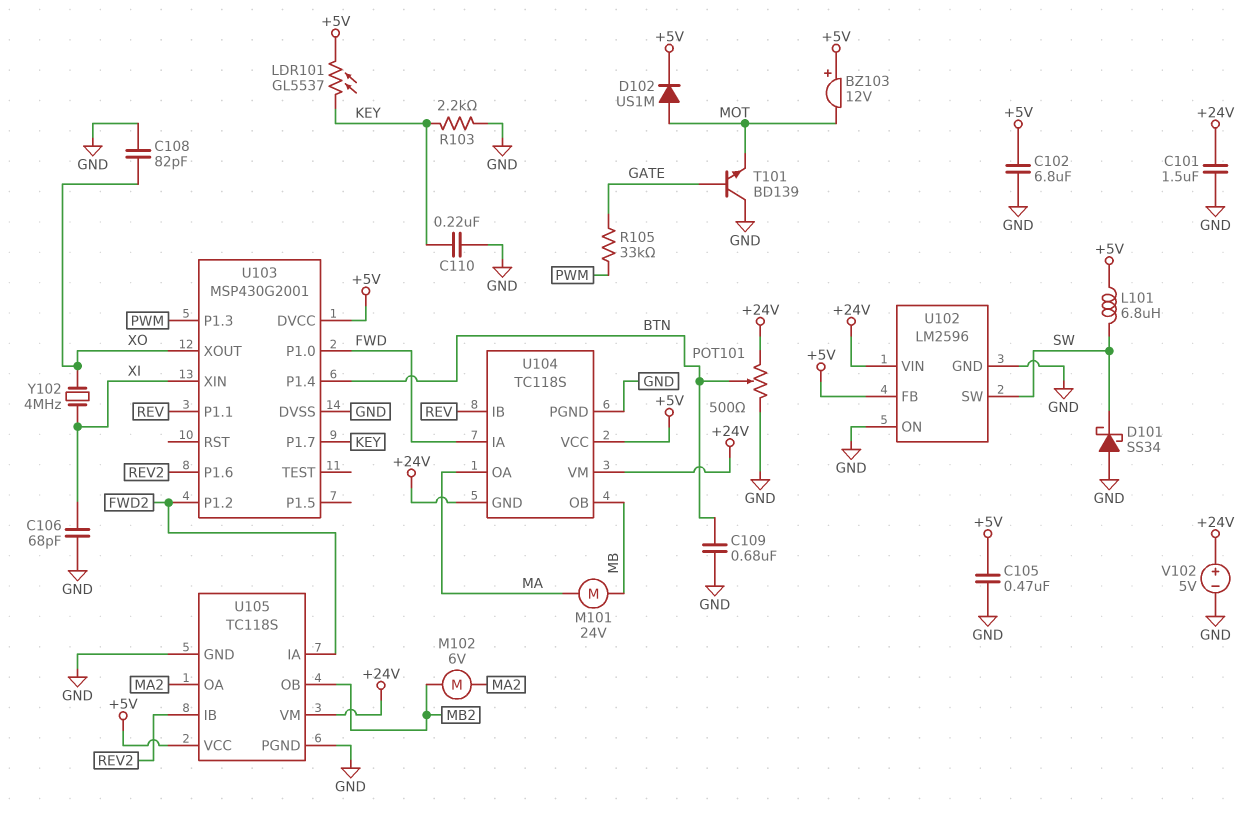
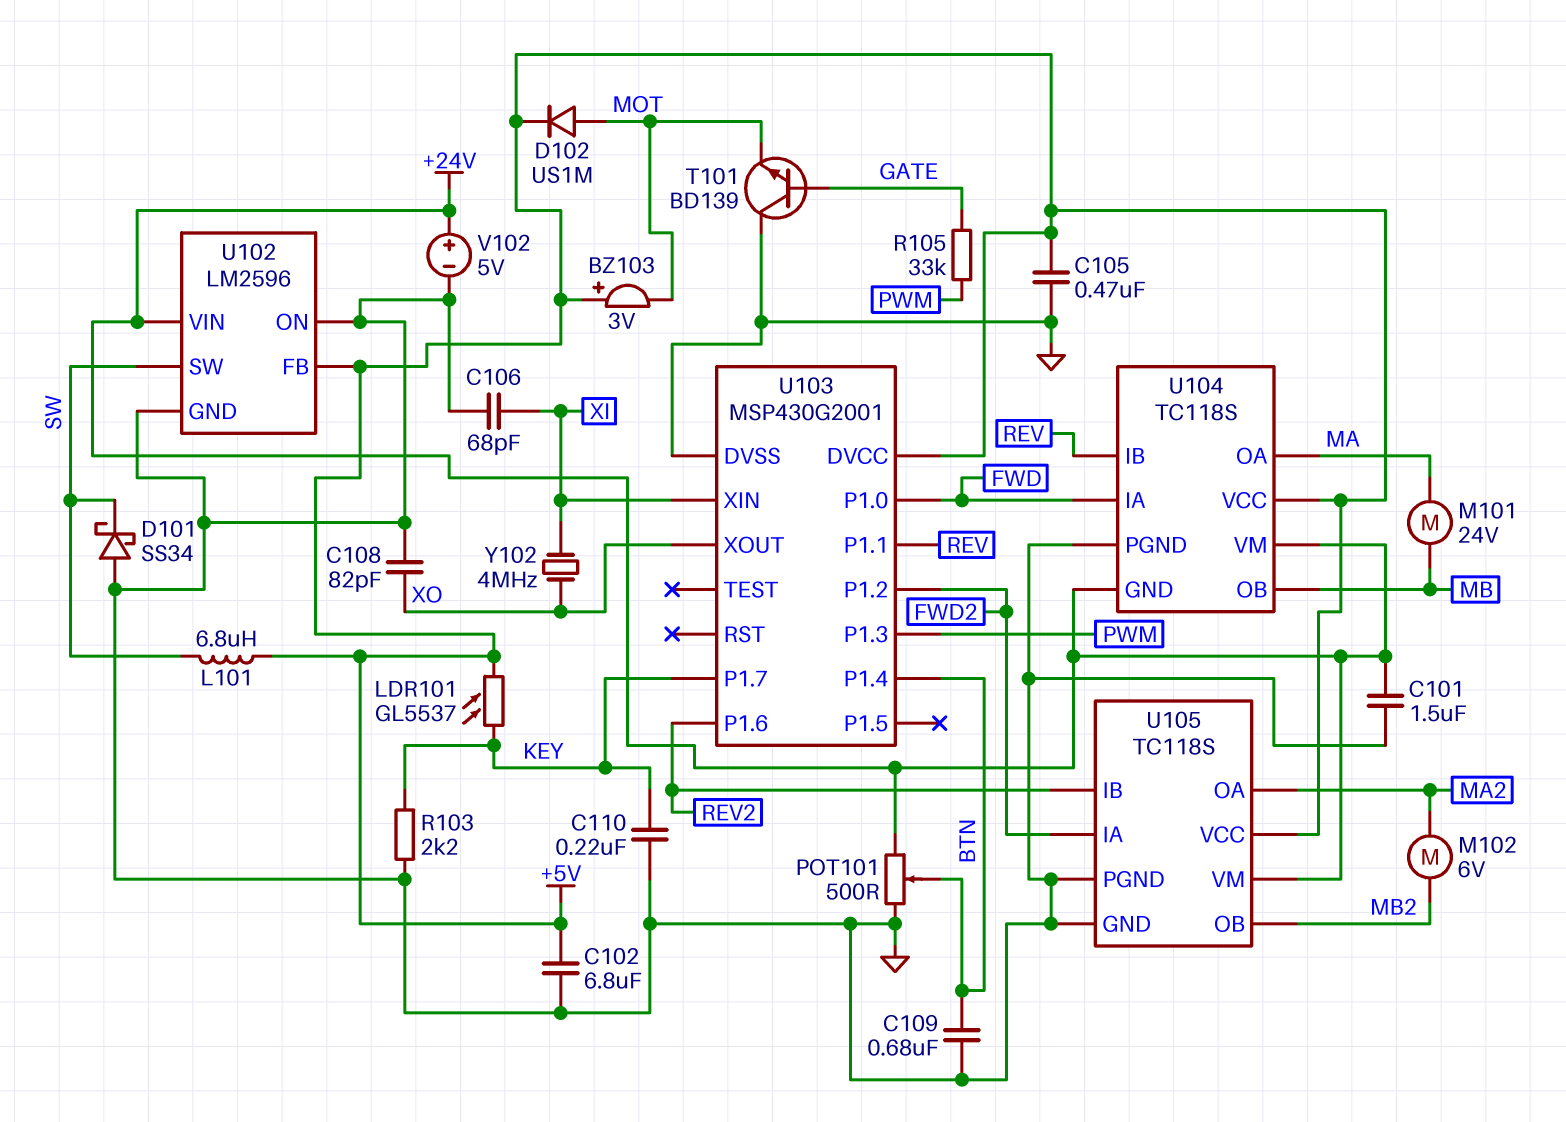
BZ103: buzzer 12V (plus +5V, minus MOT) -> buzzer 3V (plus +5V, minus MOT)

